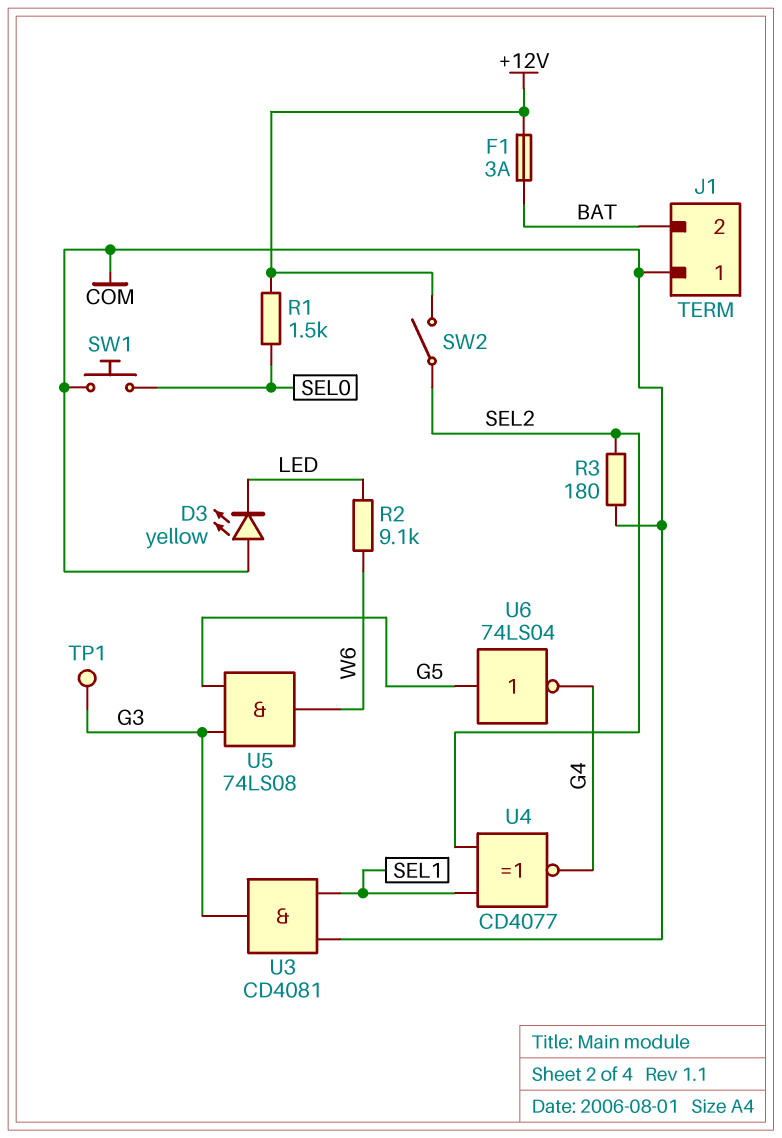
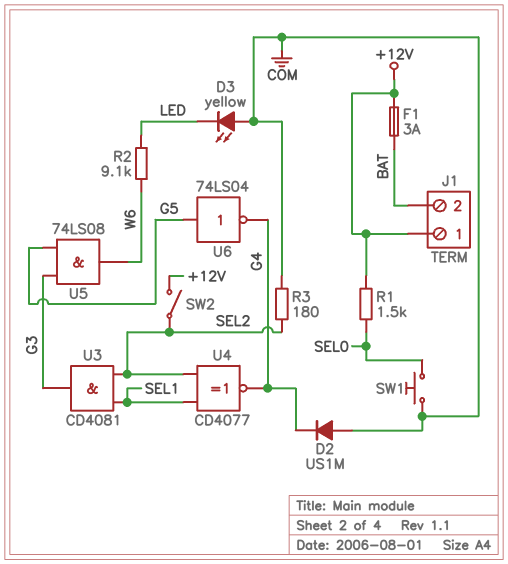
D2: none -> diode US1M (A COM, K G4)
J1 pin 1: COM -> +12V
TP1: test point (G3) -> none
U3: AND CD4081 (in COM, in SEL1, out G3) -> AND CD4081 (in SEL1, in SEL2, out G3)

